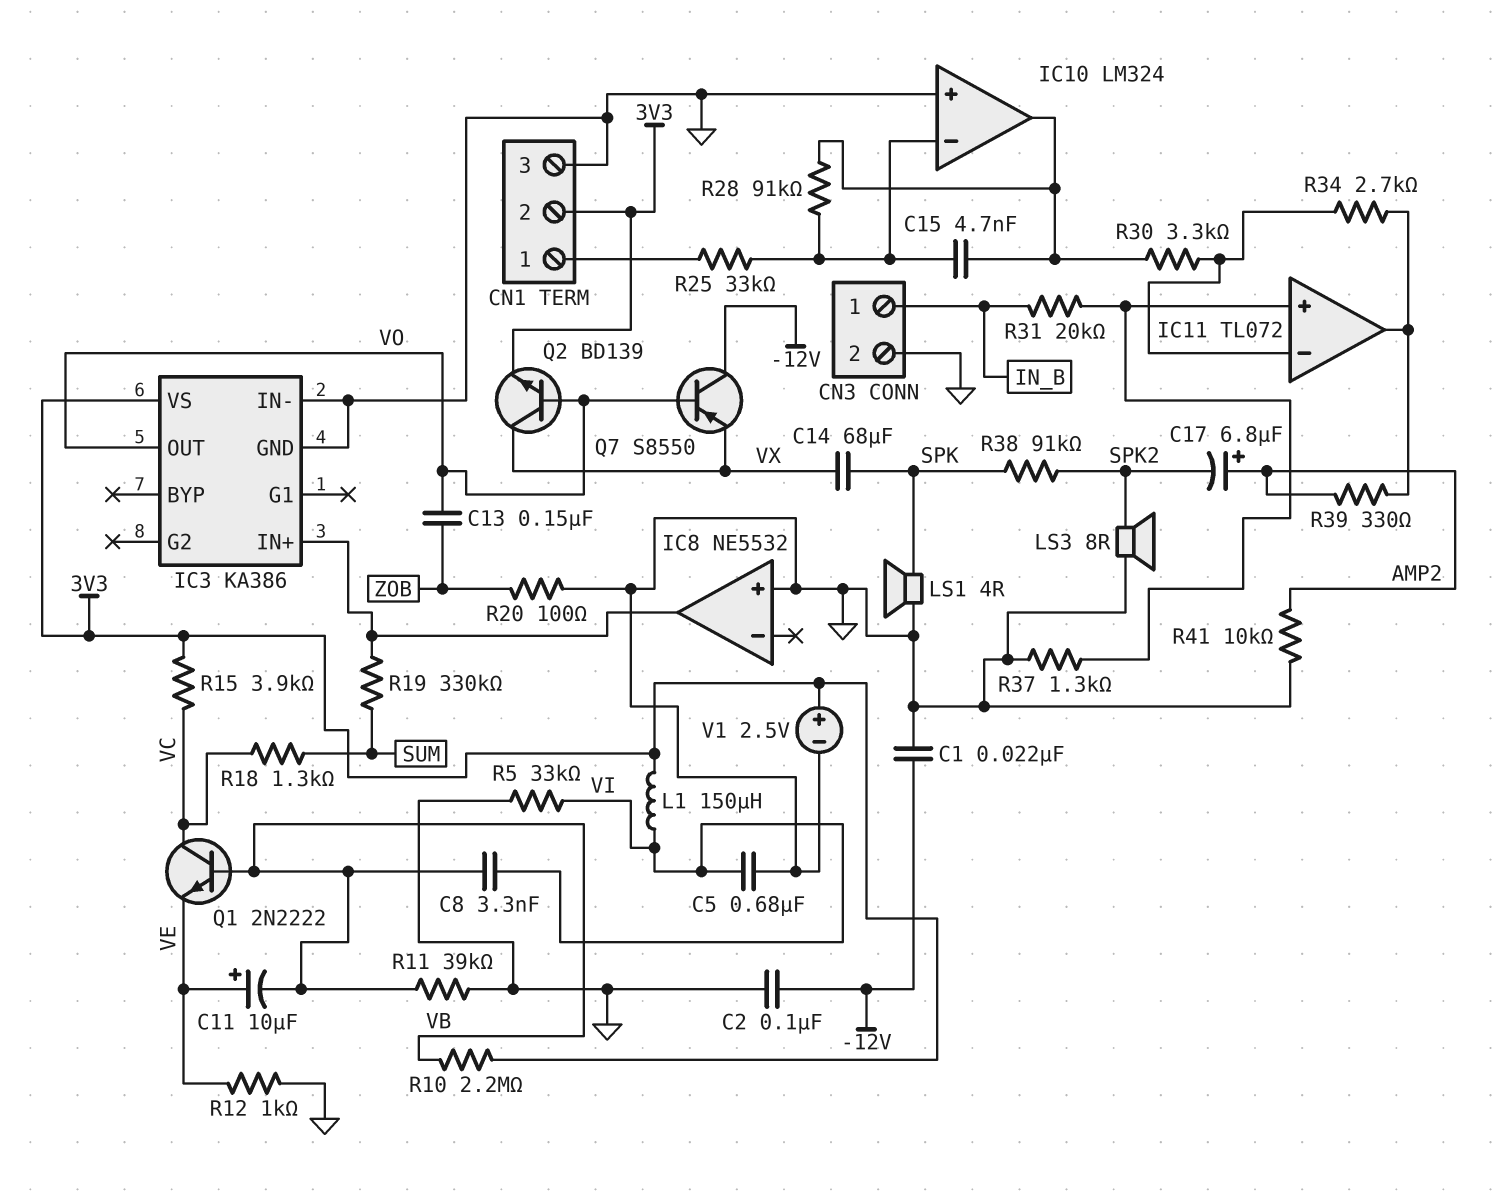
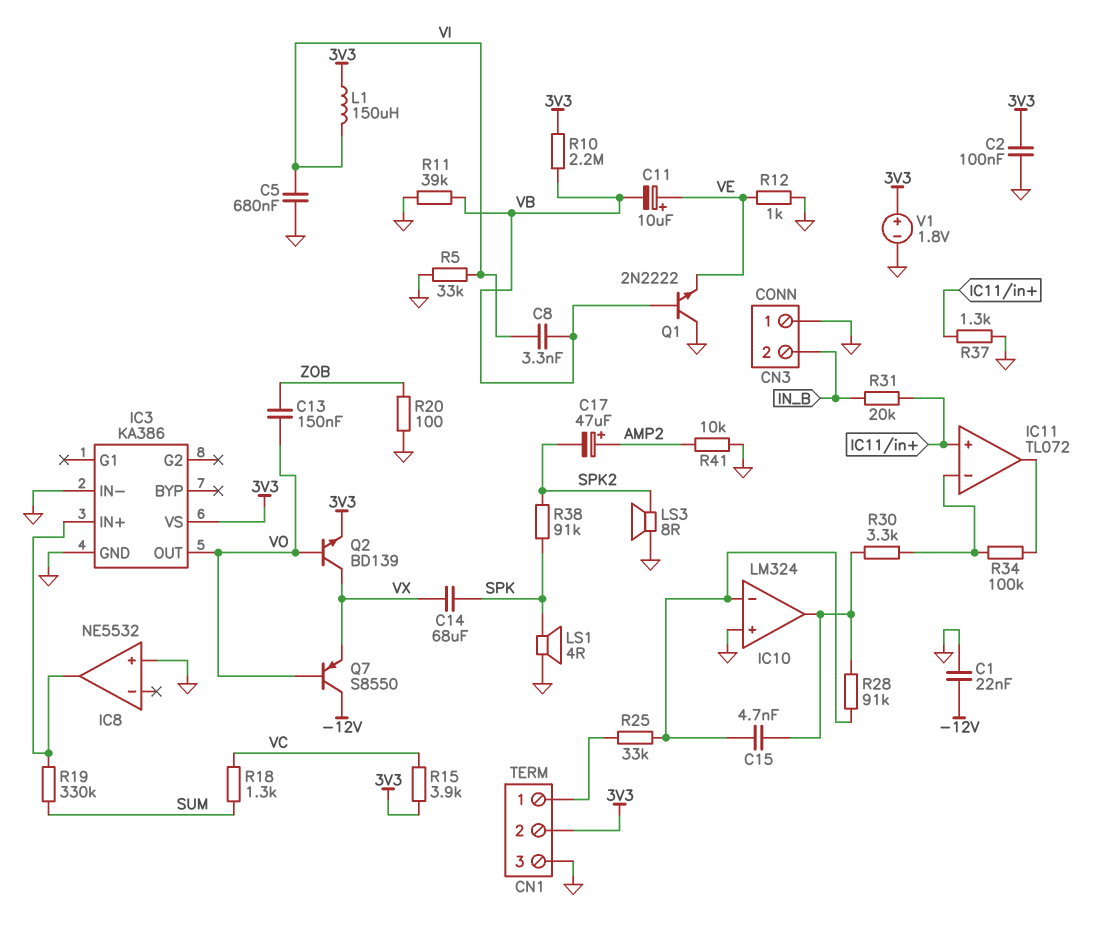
C2: 100nF (-12V, GND) -> 100nF (3V3, GND)
C17: 6.8uF (plus AMP2, minus SPK2) -> 47uF (plus AMP2, minus SPK2)
CN3 pin 1: IN_B -> GND
CN3 pin 2: GND -> IN_B
Q1: NPN 2N2222 (B VB, C VC, E VE) -> NPN 2N2222 (B VB, C GND, E VE)
R34: 2.7k (IC11/in-, IC11/out) -> 100k (IC11/in-, IC11/out)
R39: 330 (AMP2, IC11/out) -> none
V1: 2.5V (plus 3V3, minus GND) -> 1.8V (plus 3V3, minus GND)

